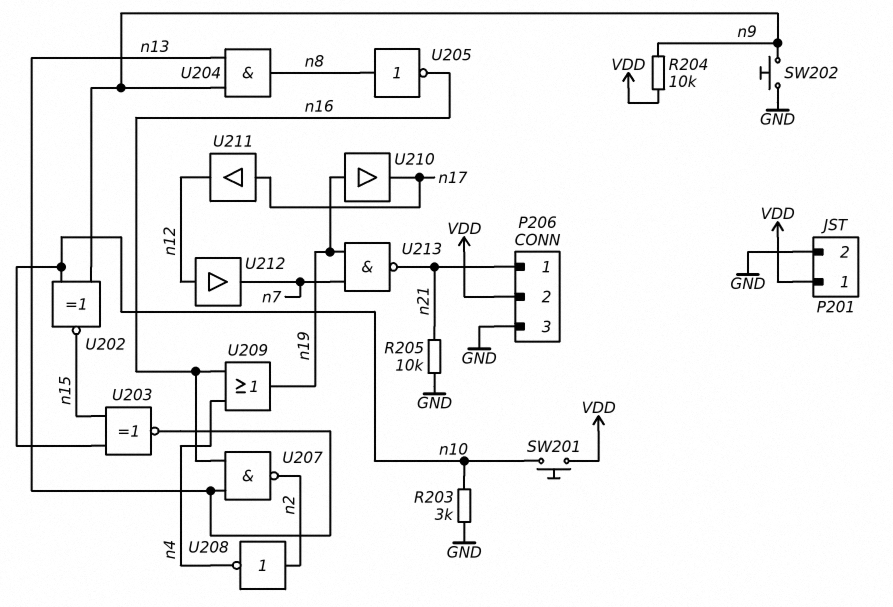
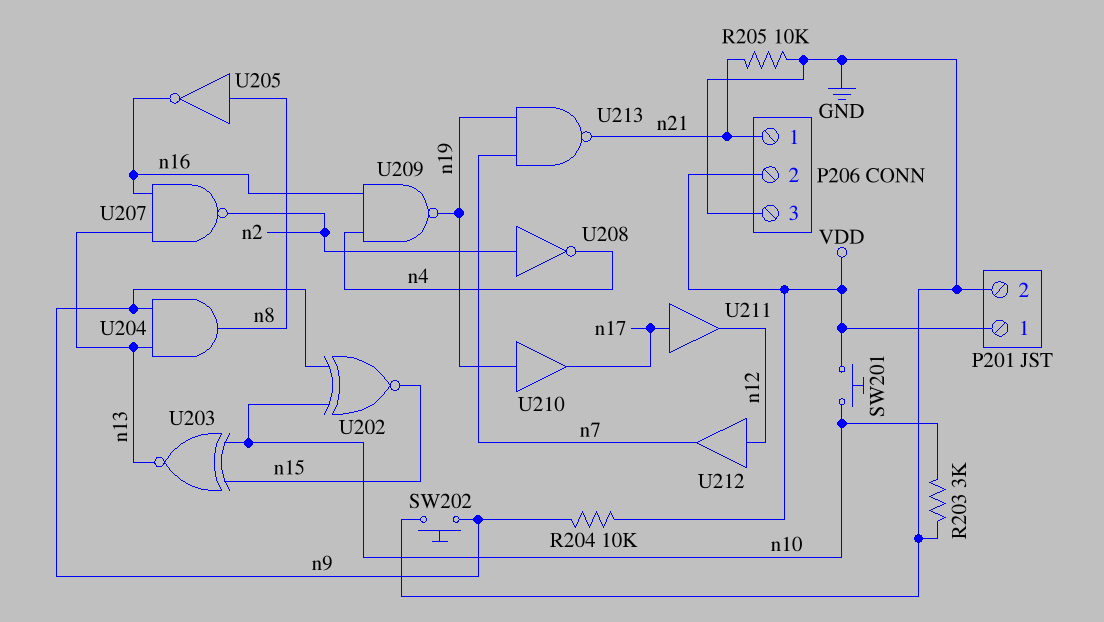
U209: OR (in n4, in n16, out n19) -> NAND (in n4, in n16, out n19)

